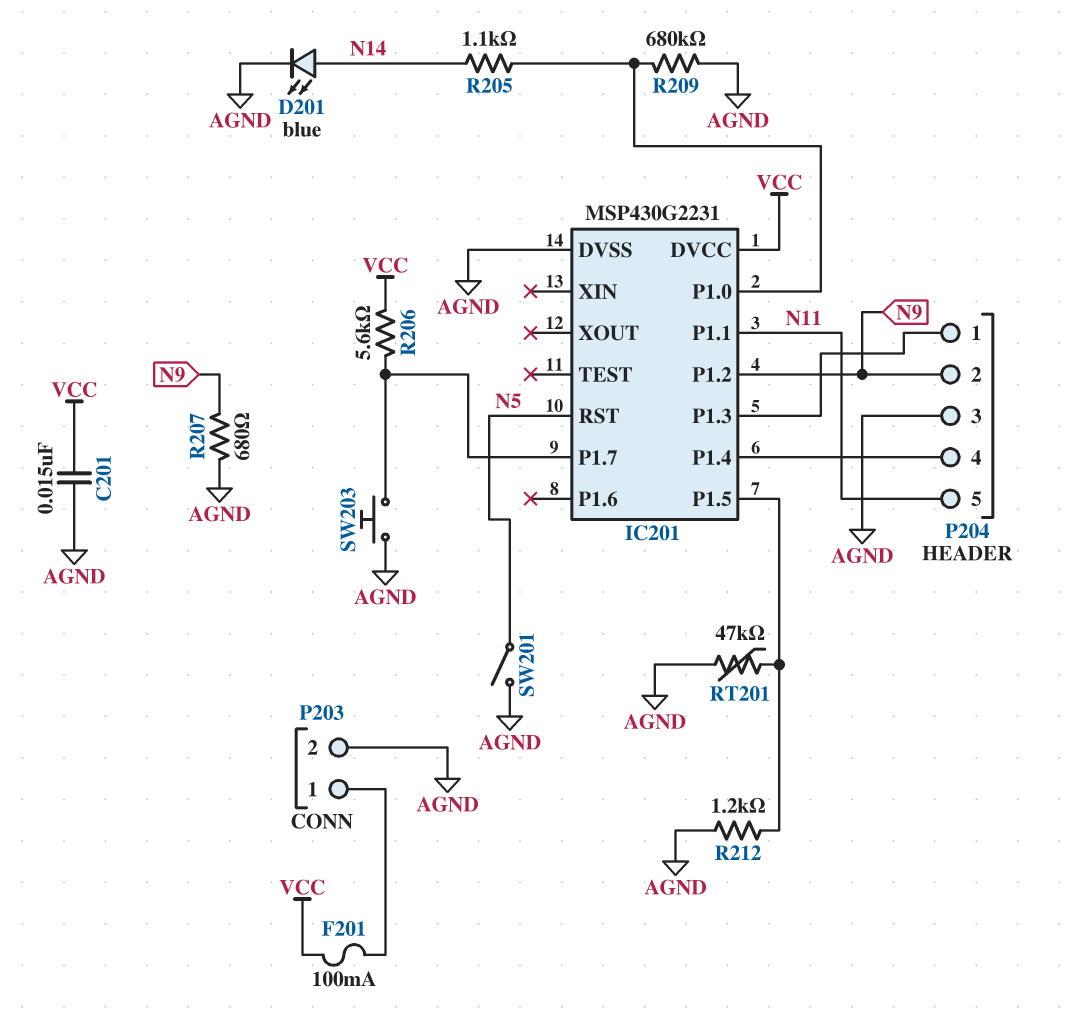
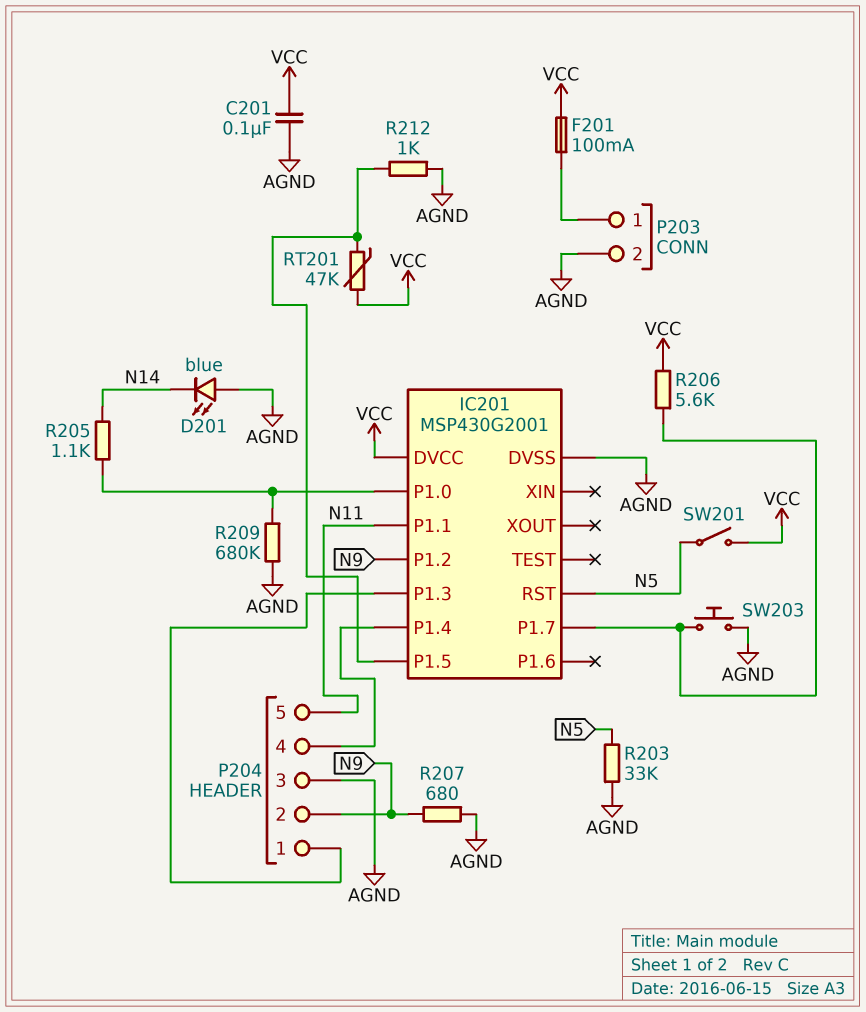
C201: 15nF (AGND, VCC) -> 100nF (AGND, VCC)
D201: LED blue (A N14, K AGND) -> LED blue (A AGND, K N14)
IC201: MSP430G2231 -> MSP430G2001
R203: none -> 33k (AGND, N5)
R212: 1.2k (AGND, IC201/P1.5) -> 1k (AGND, IC201/P1.5)
RT201: 47k (AGND, IC201/P1.5) -> 47k (IC201/P1.5, VCC)
SW201: switch (AGND, N5) -> switch (N5, VCC)

